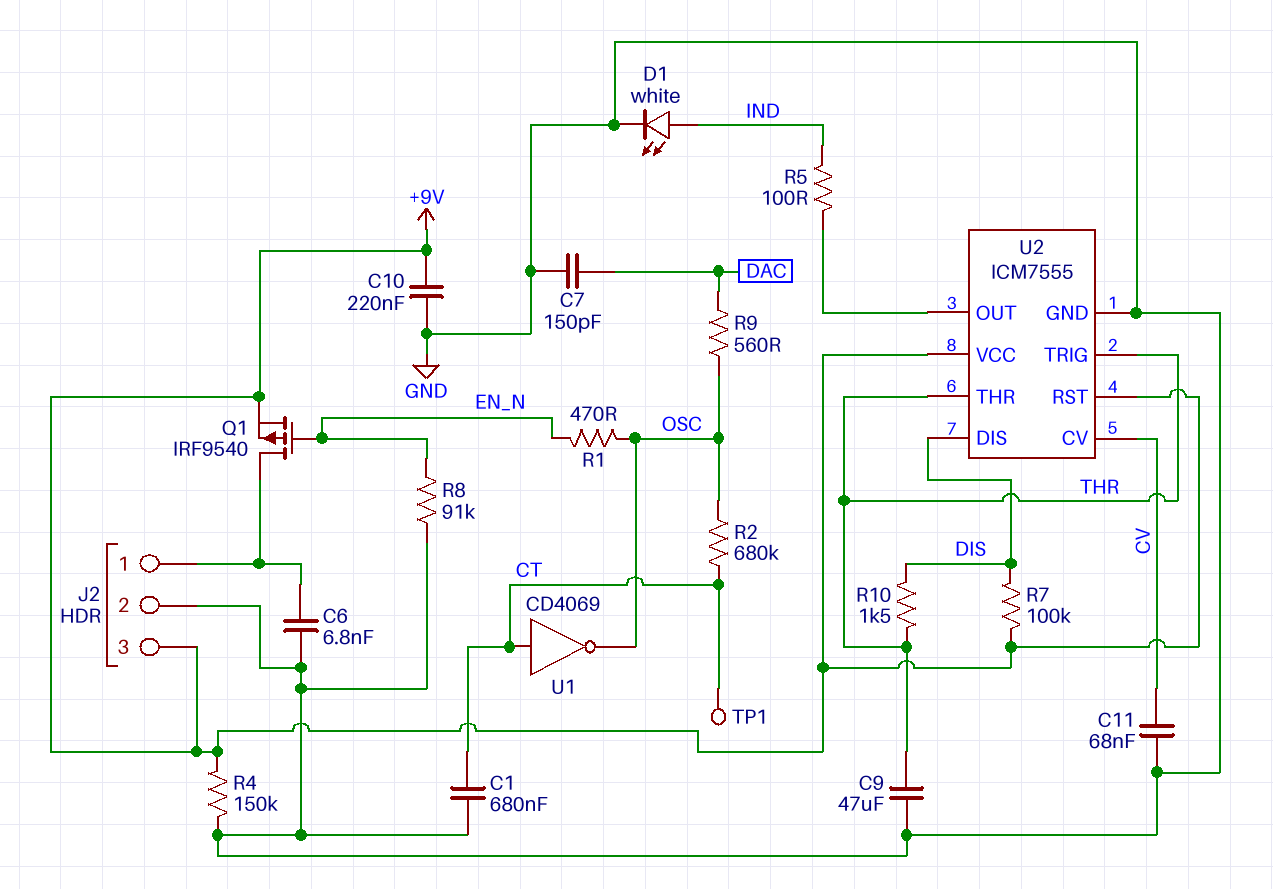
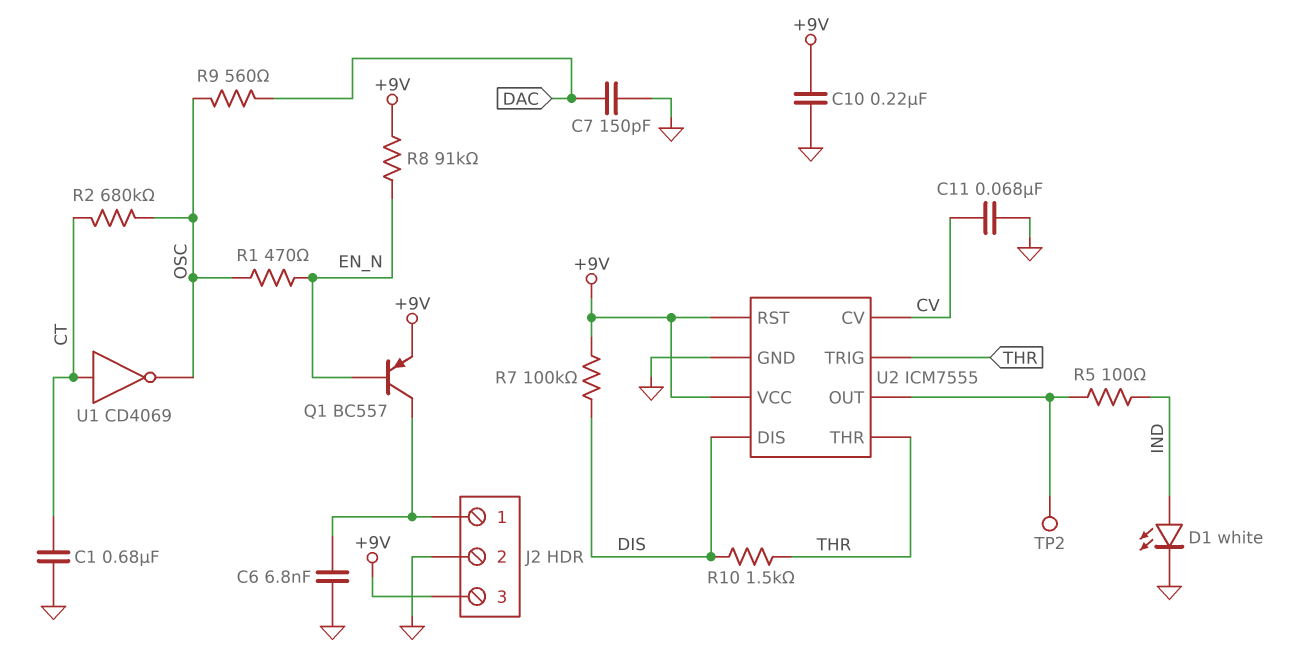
C9: 47uF (GND, THR) -> none
Q1: PMOS IRF9540 (G EN_N, D J2/1, S +9V) -> PNP BC557 (B EN_N, C J2/1, E +9V)
R4: 150k (+9V, GND) -> none
R8: 91k (EN_N, GND) -> 91k (+9V, EN_N)
TP1: test point (CT) -> none
TP2: none -> test point (U2/OUT)

